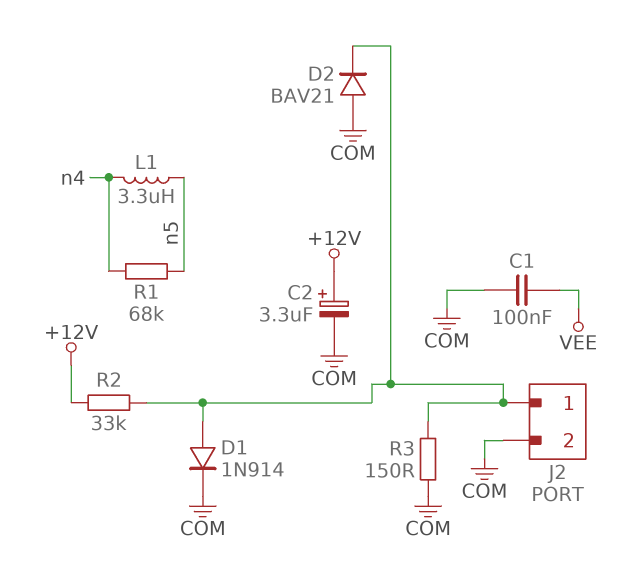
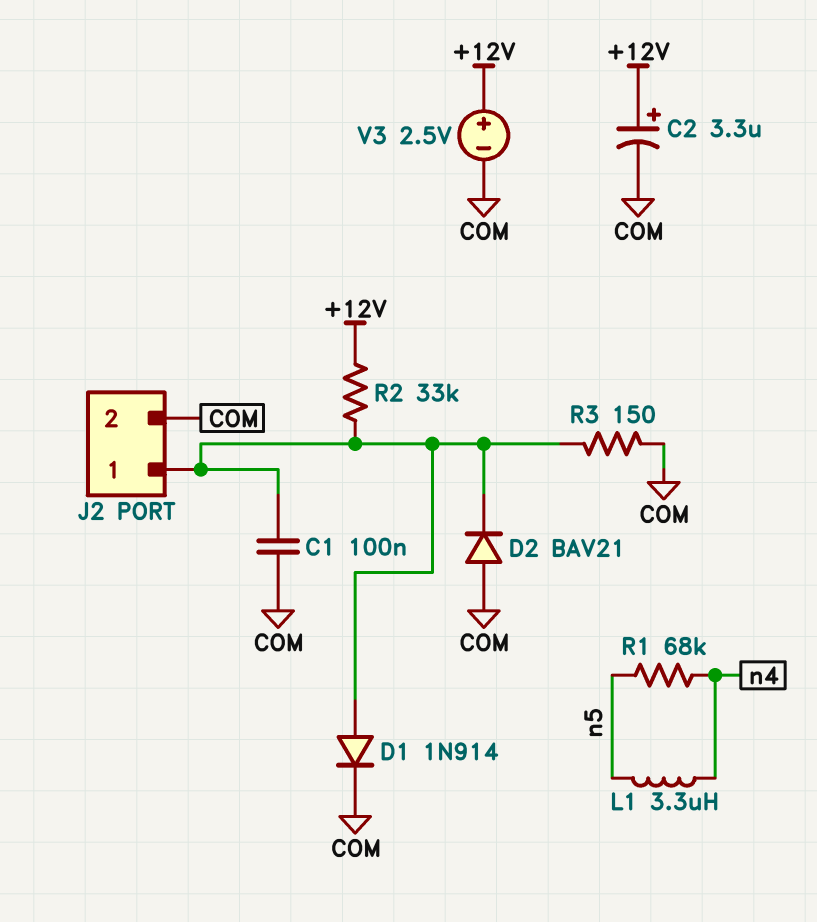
C1: 100nF (COM, VEE) -> 100nF (COM, J2/1)
V3: none -> 2.5V (plus +12V, minus COM)

